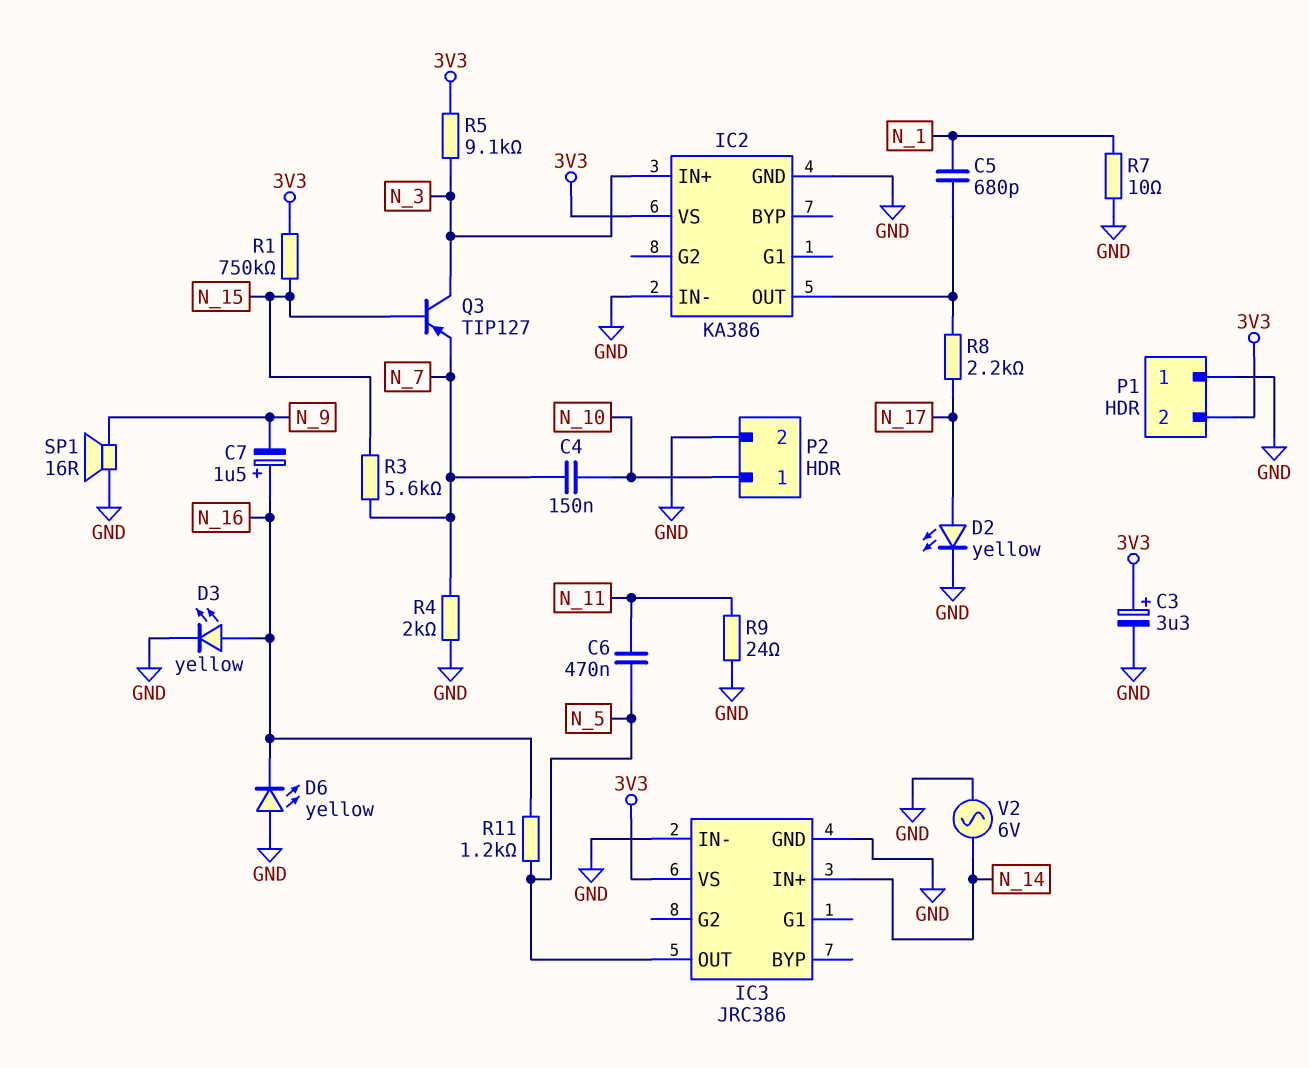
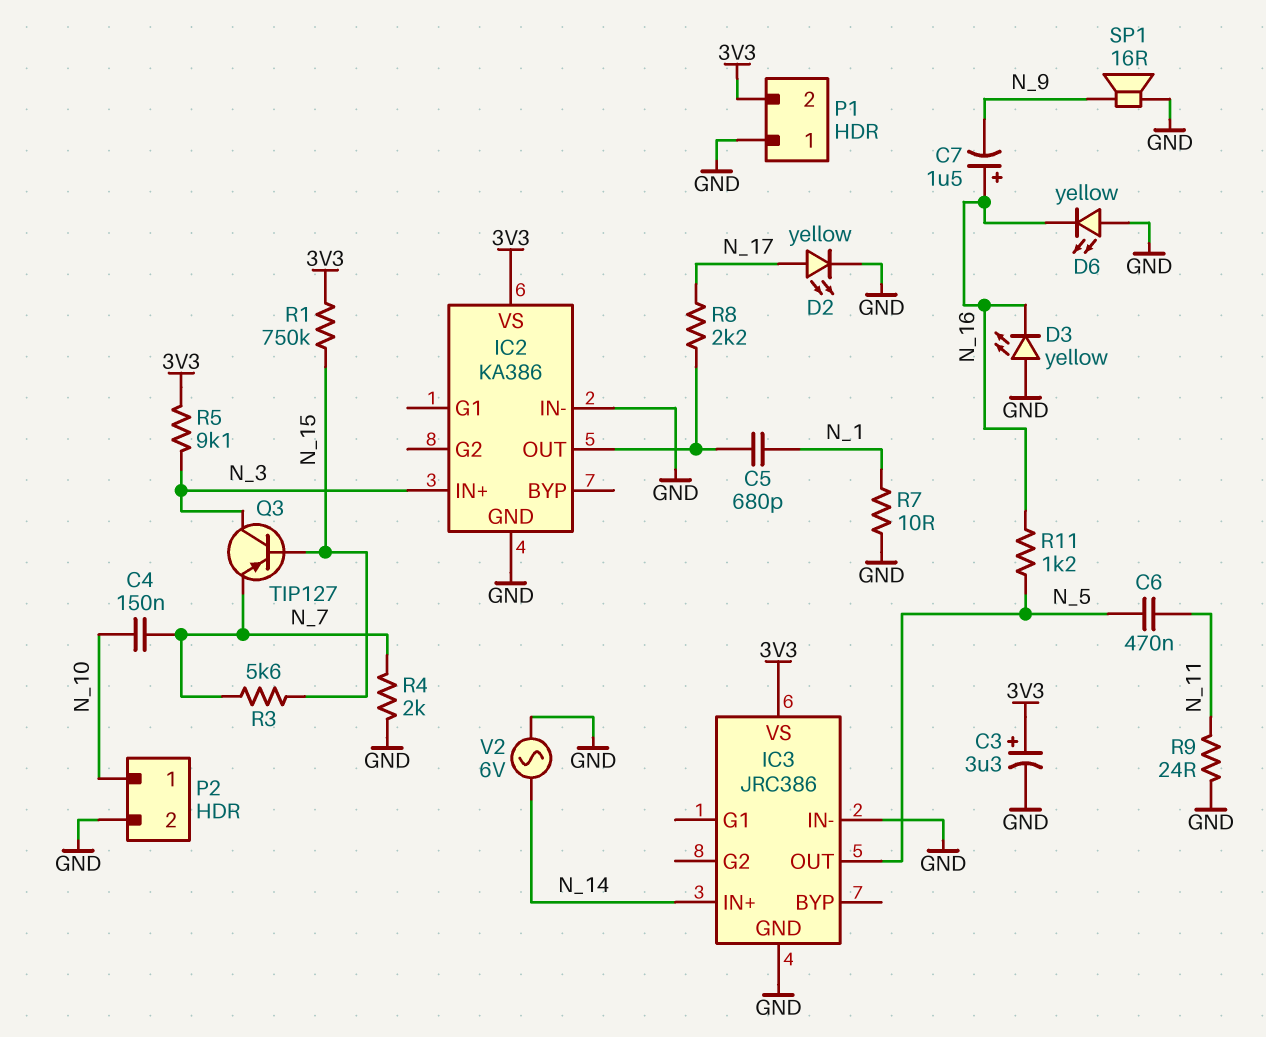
D3: LED yellow (A N_16, K GND) -> LED yellow (A GND, K N_16)

